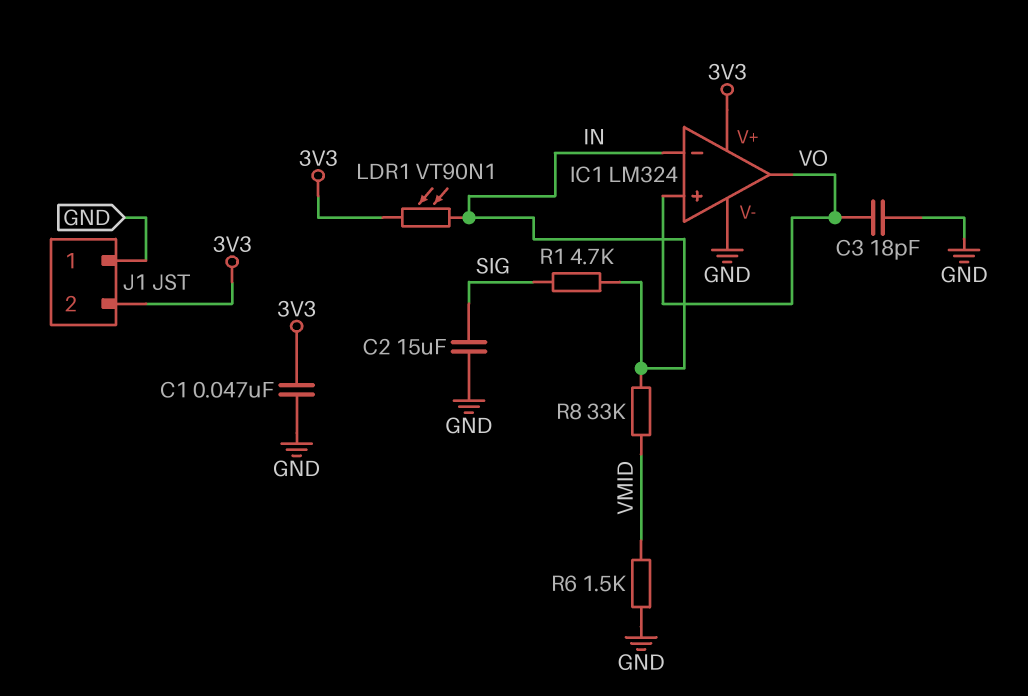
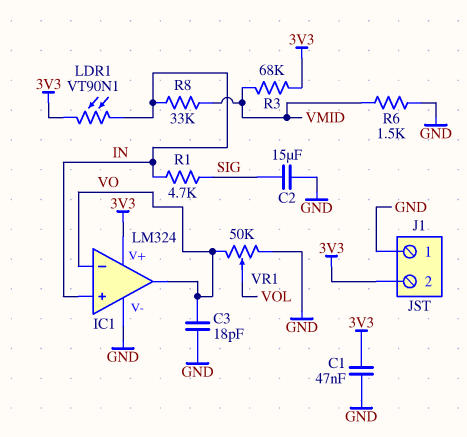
IC1 pin in+: VO -> IN
IC1 pin in-: IN -> VO
R3: none -> 68k (3V3, VMID)
VR1: none -> 50k (GND, VO, wiper VOL)

